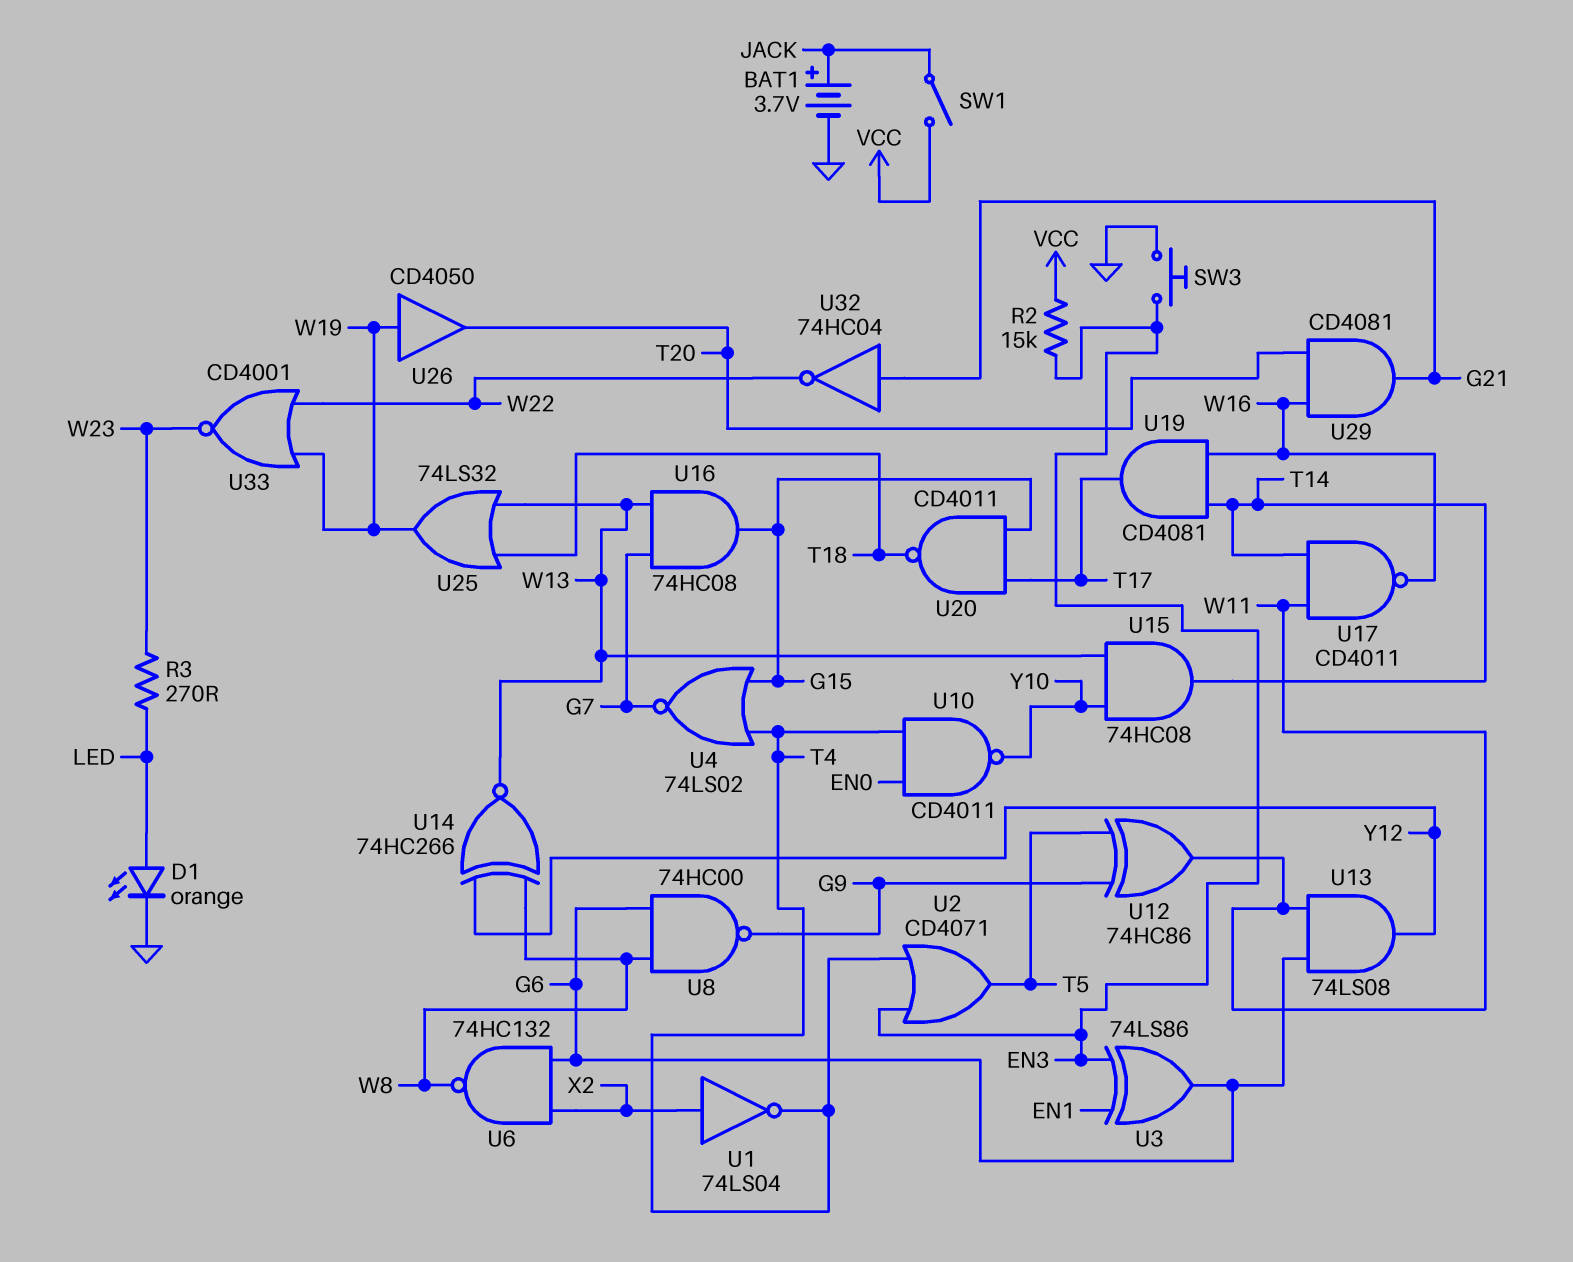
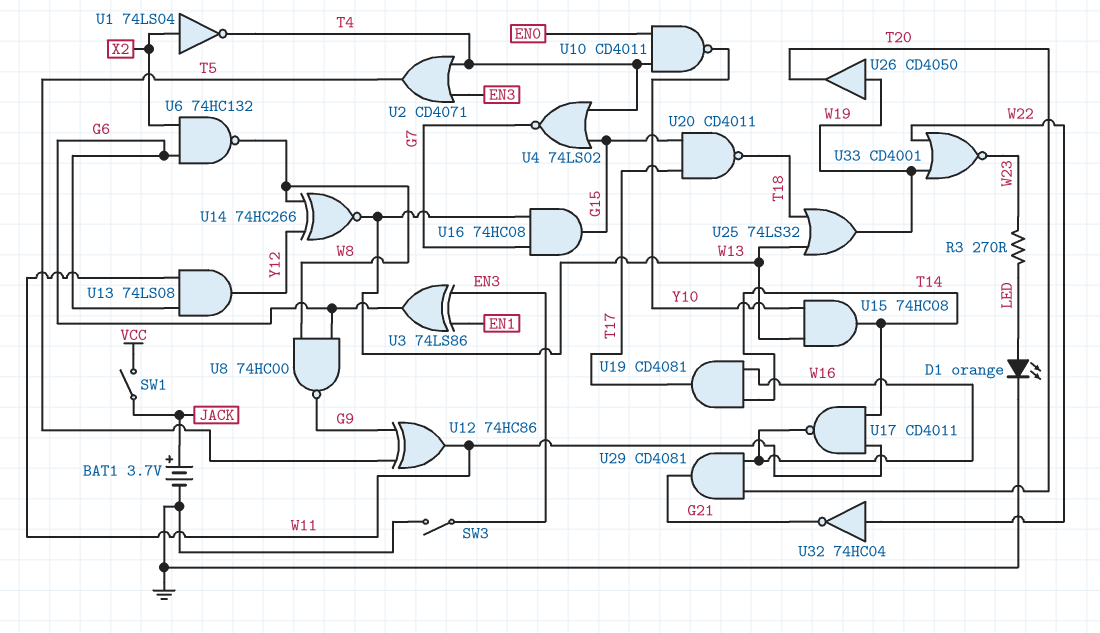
R2: 15k (EN3, VCC) -> none
SW3: button (EN3, GND) -> switch (EN3, GND)
U32: NOT 74HC04 (in G21, out W22) -> NOT 74HC04 (in W22, out G21)

